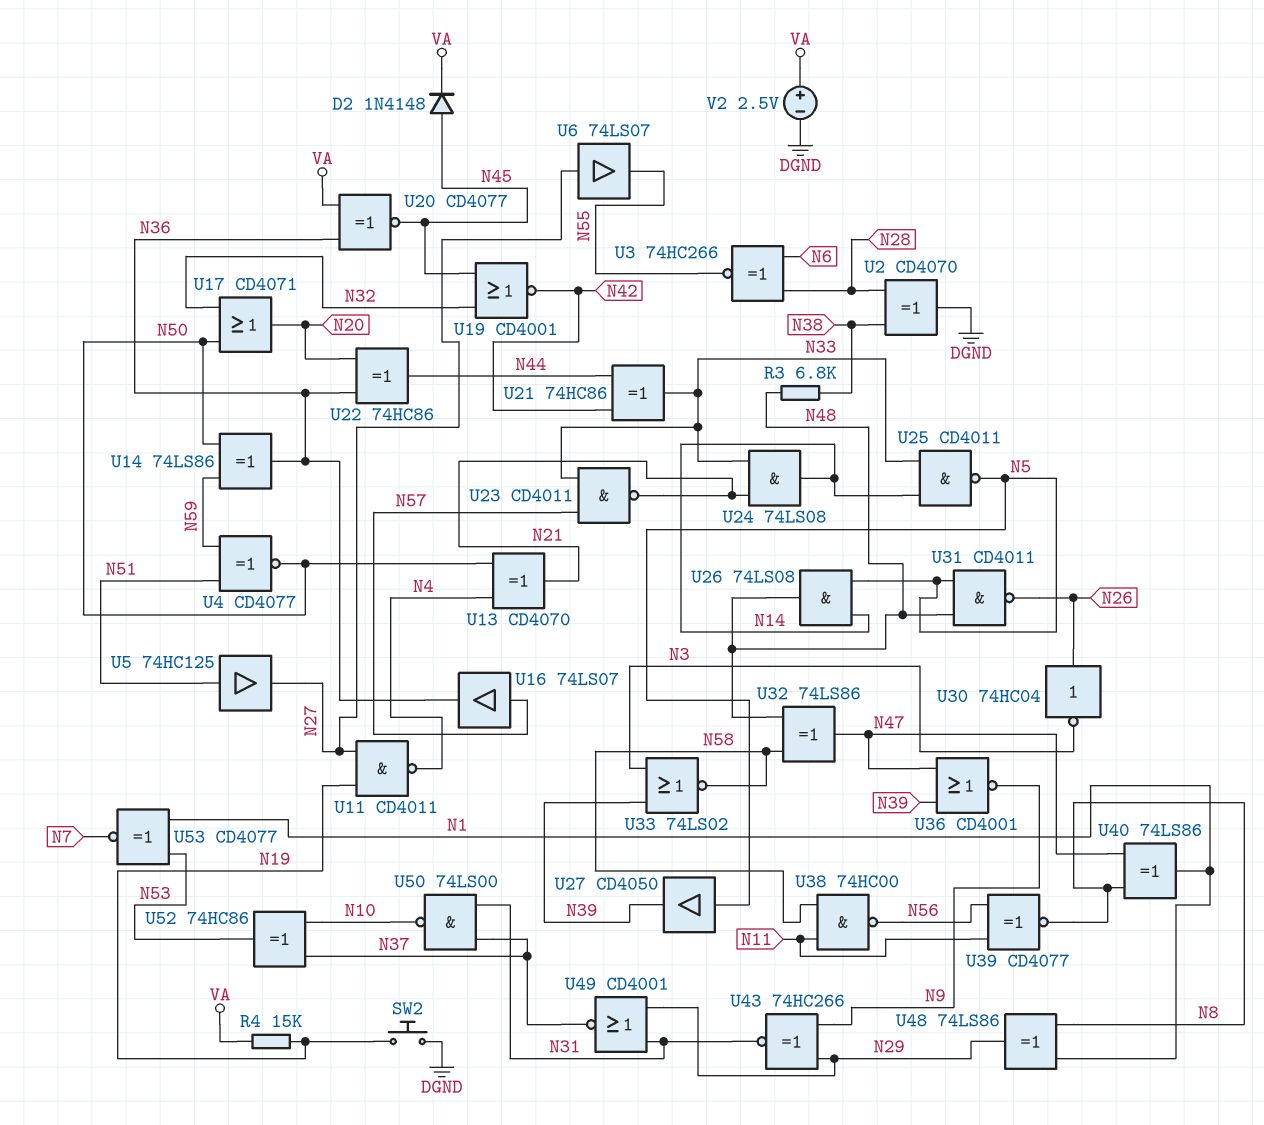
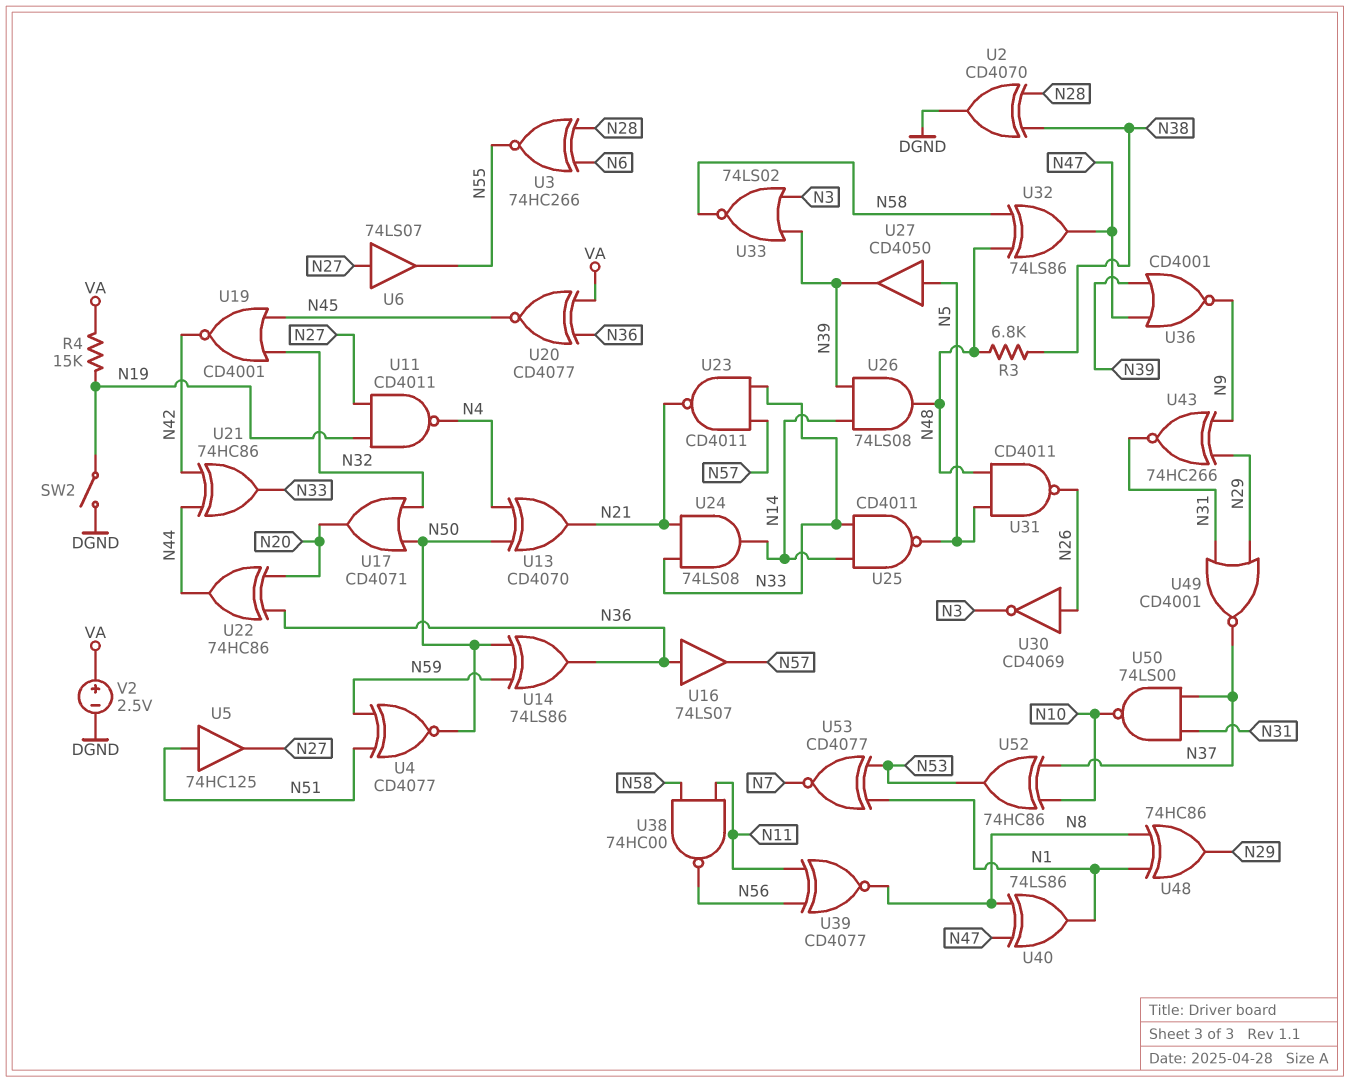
D2: diode 1N4148 (A N45, K VA) -> none
SW2: button (DGND, N19) -> switch (DGND, N19)
U16: buffer 74LS07 (in N57, out N36) -> buffer 74LS07 (in N36, out N57)
U26: AND 74LS08 (in N5, in N14, out N48) -> AND 74LS08 (in N14, in N39, out N48)
U30: NOT 74HC04 (in N26, out N3) -> NOT CD4069 (in N26, out N3)
U48: XOR 74LS86 (in N1, in N8, out N29) -> XOR 74HC86 (in N1, in N8, out N29)

